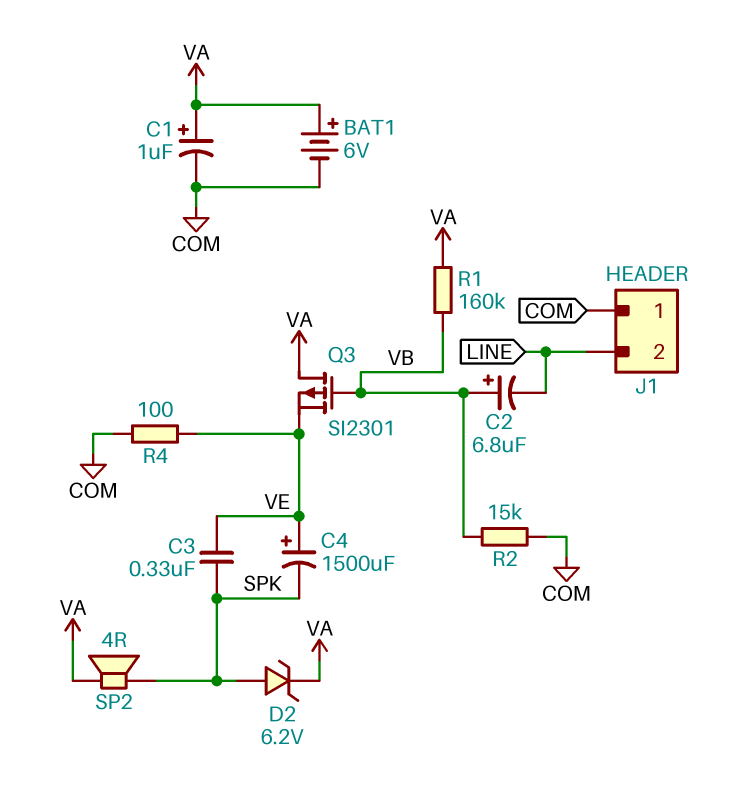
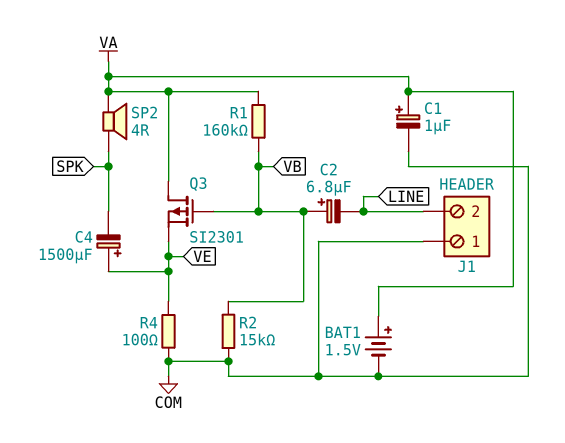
BAT1: 6V (plus VA, minus COM) -> 1.5V (plus VA, minus COM)
C3: 330nF (SPK, VE) -> none
D2: zener 6.2V (A SPK, K VA) -> none

